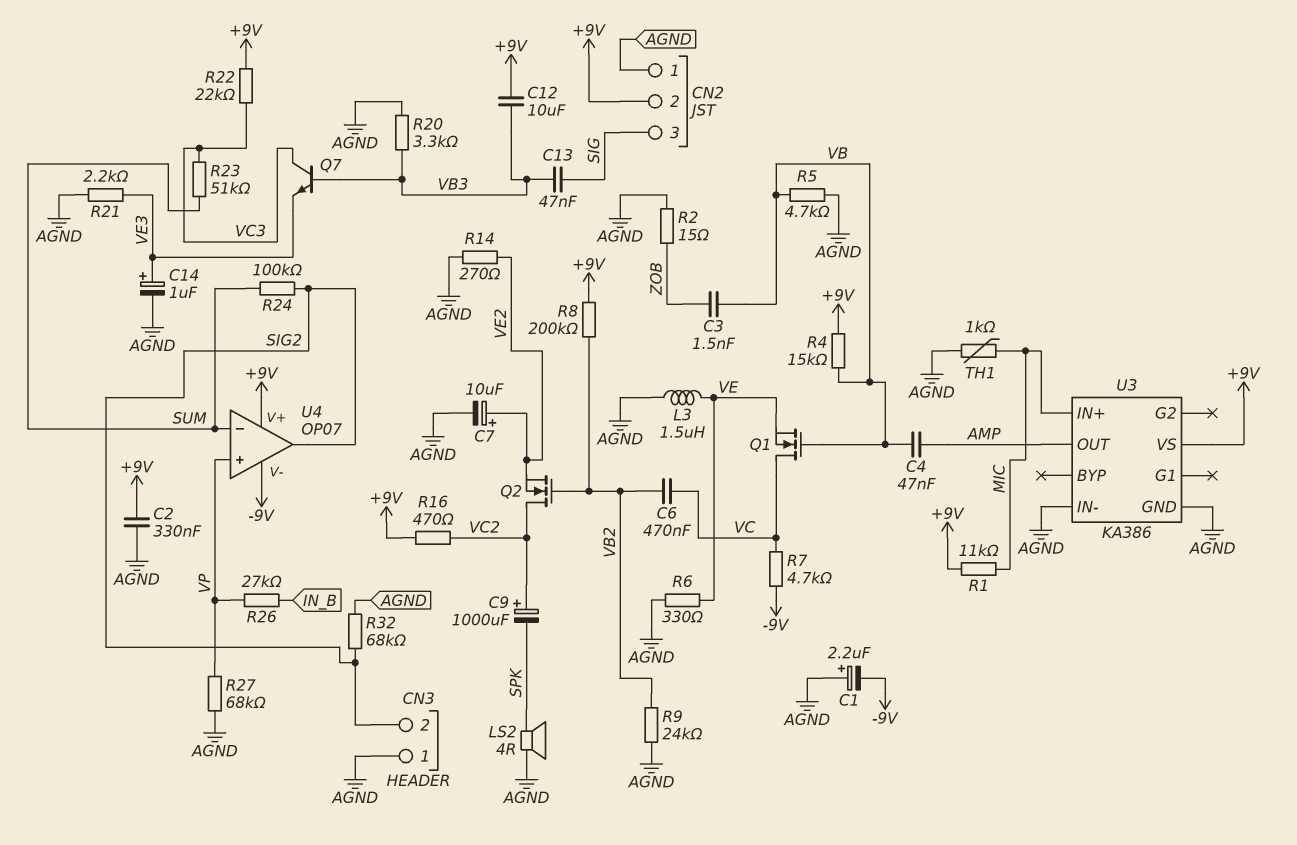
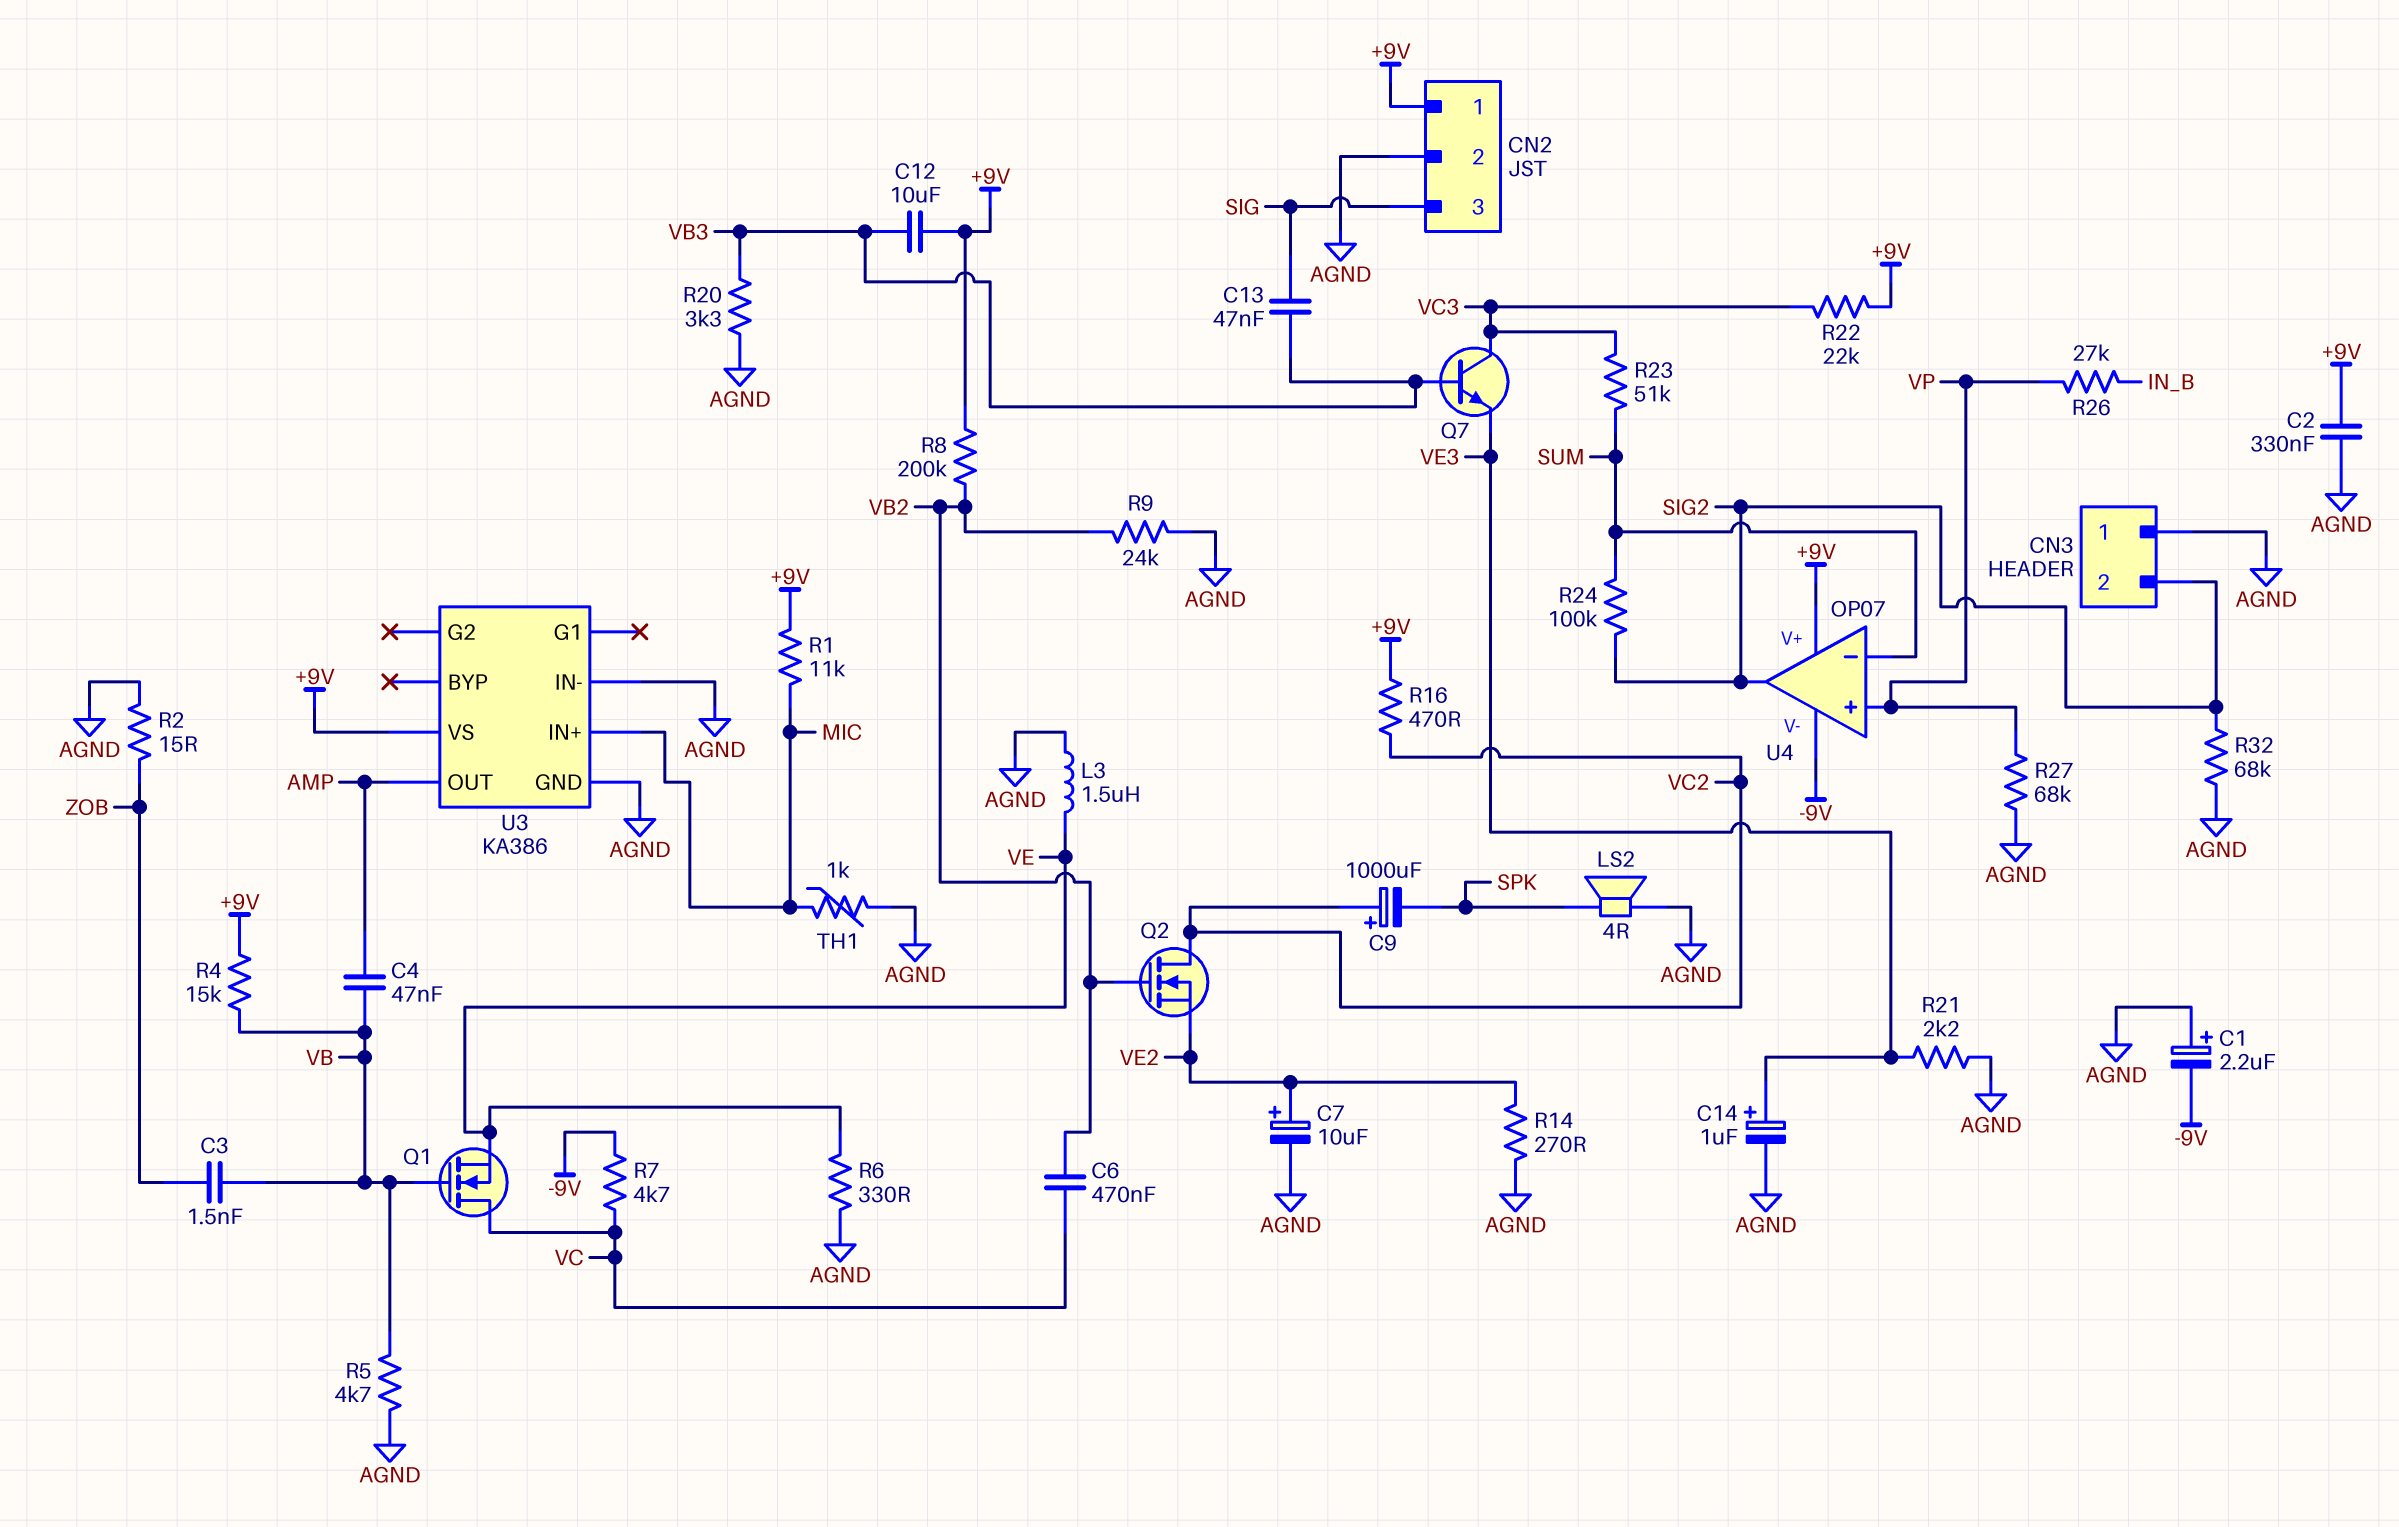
CN2 pin 1: AGND -> +9V
CN2 pin 2: +9V -> AGND

